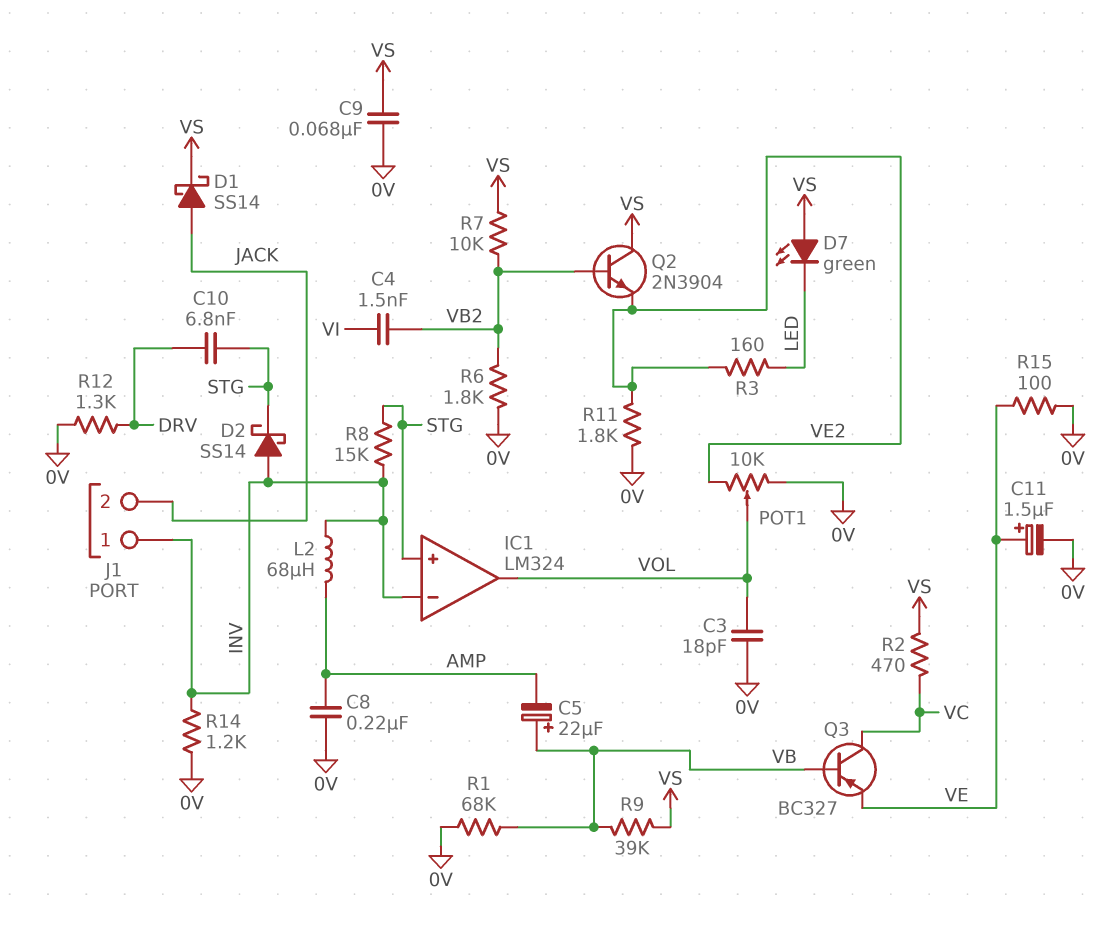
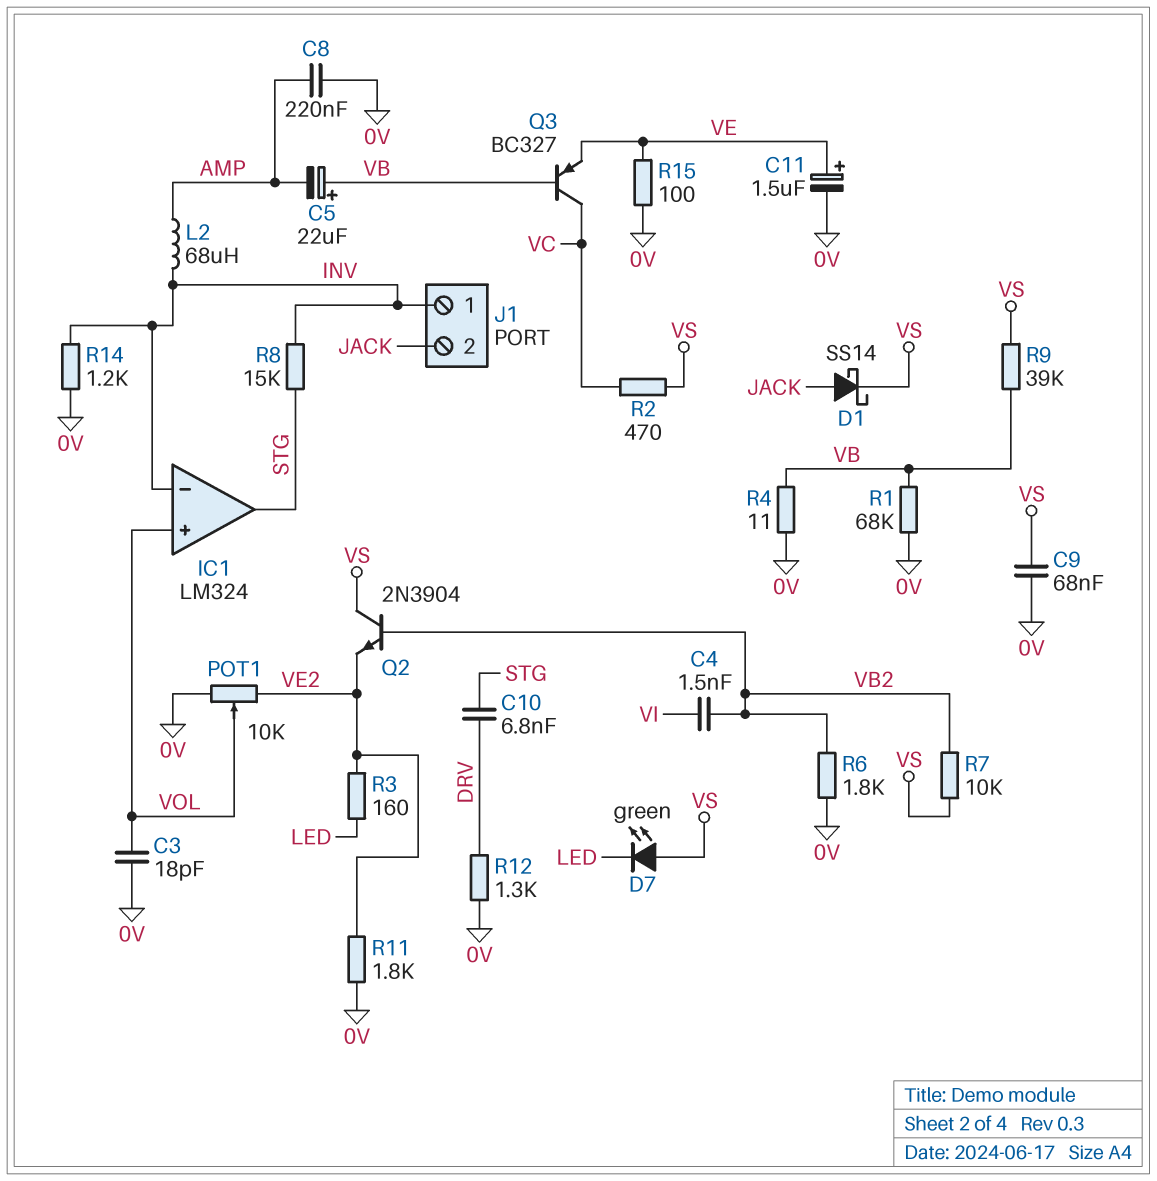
D2: schottky SS14 (A INV, K STG) -> none
IC1 pin in+: STG -> VOL
IC1 pin out: VOL -> STG
R4: none -> 11 (0V, VB)

